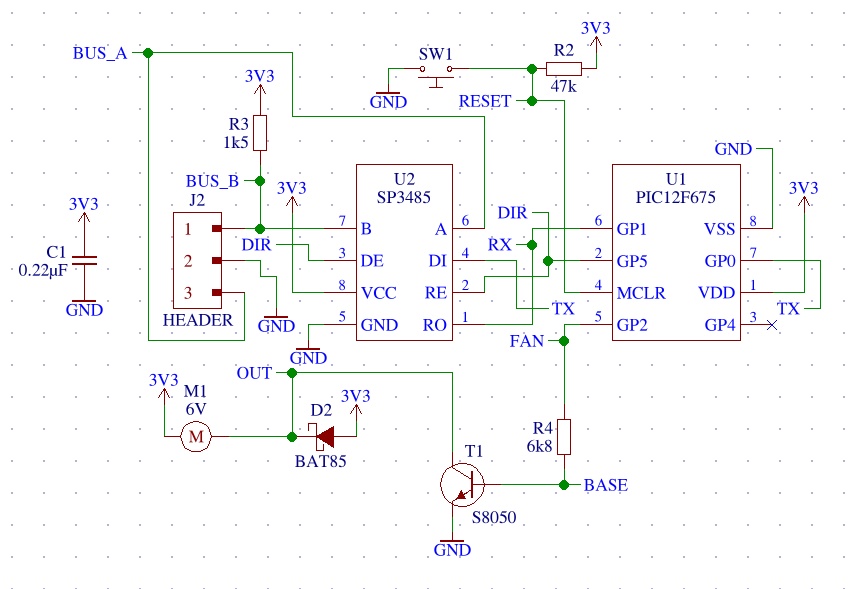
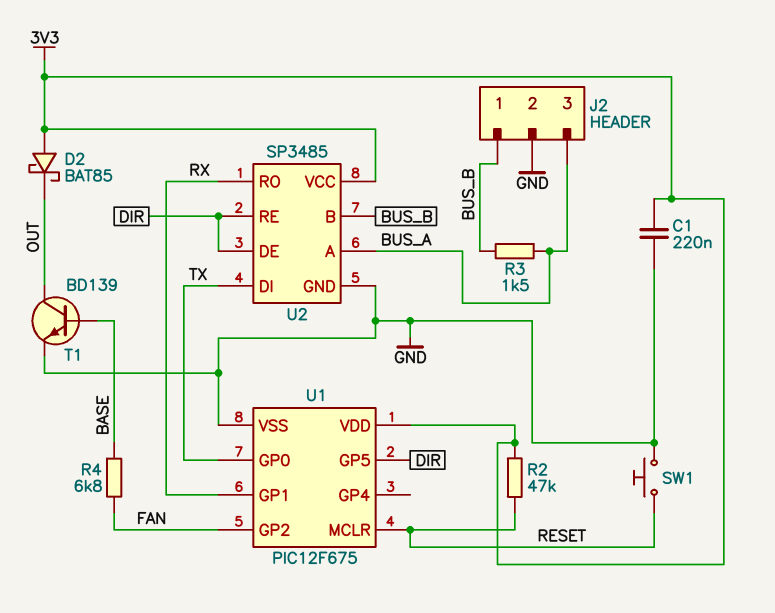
M1: motor 6V (3V3, OUT) -> none
R3: 1.5k (3V3, BUS_B) -> 1.5k (BUS_A, BUS_B)
T1: NPN S8050 (B BASE, C OUT, E GND) -> NPN BD139 (B BASE, C OUT, E GND)

